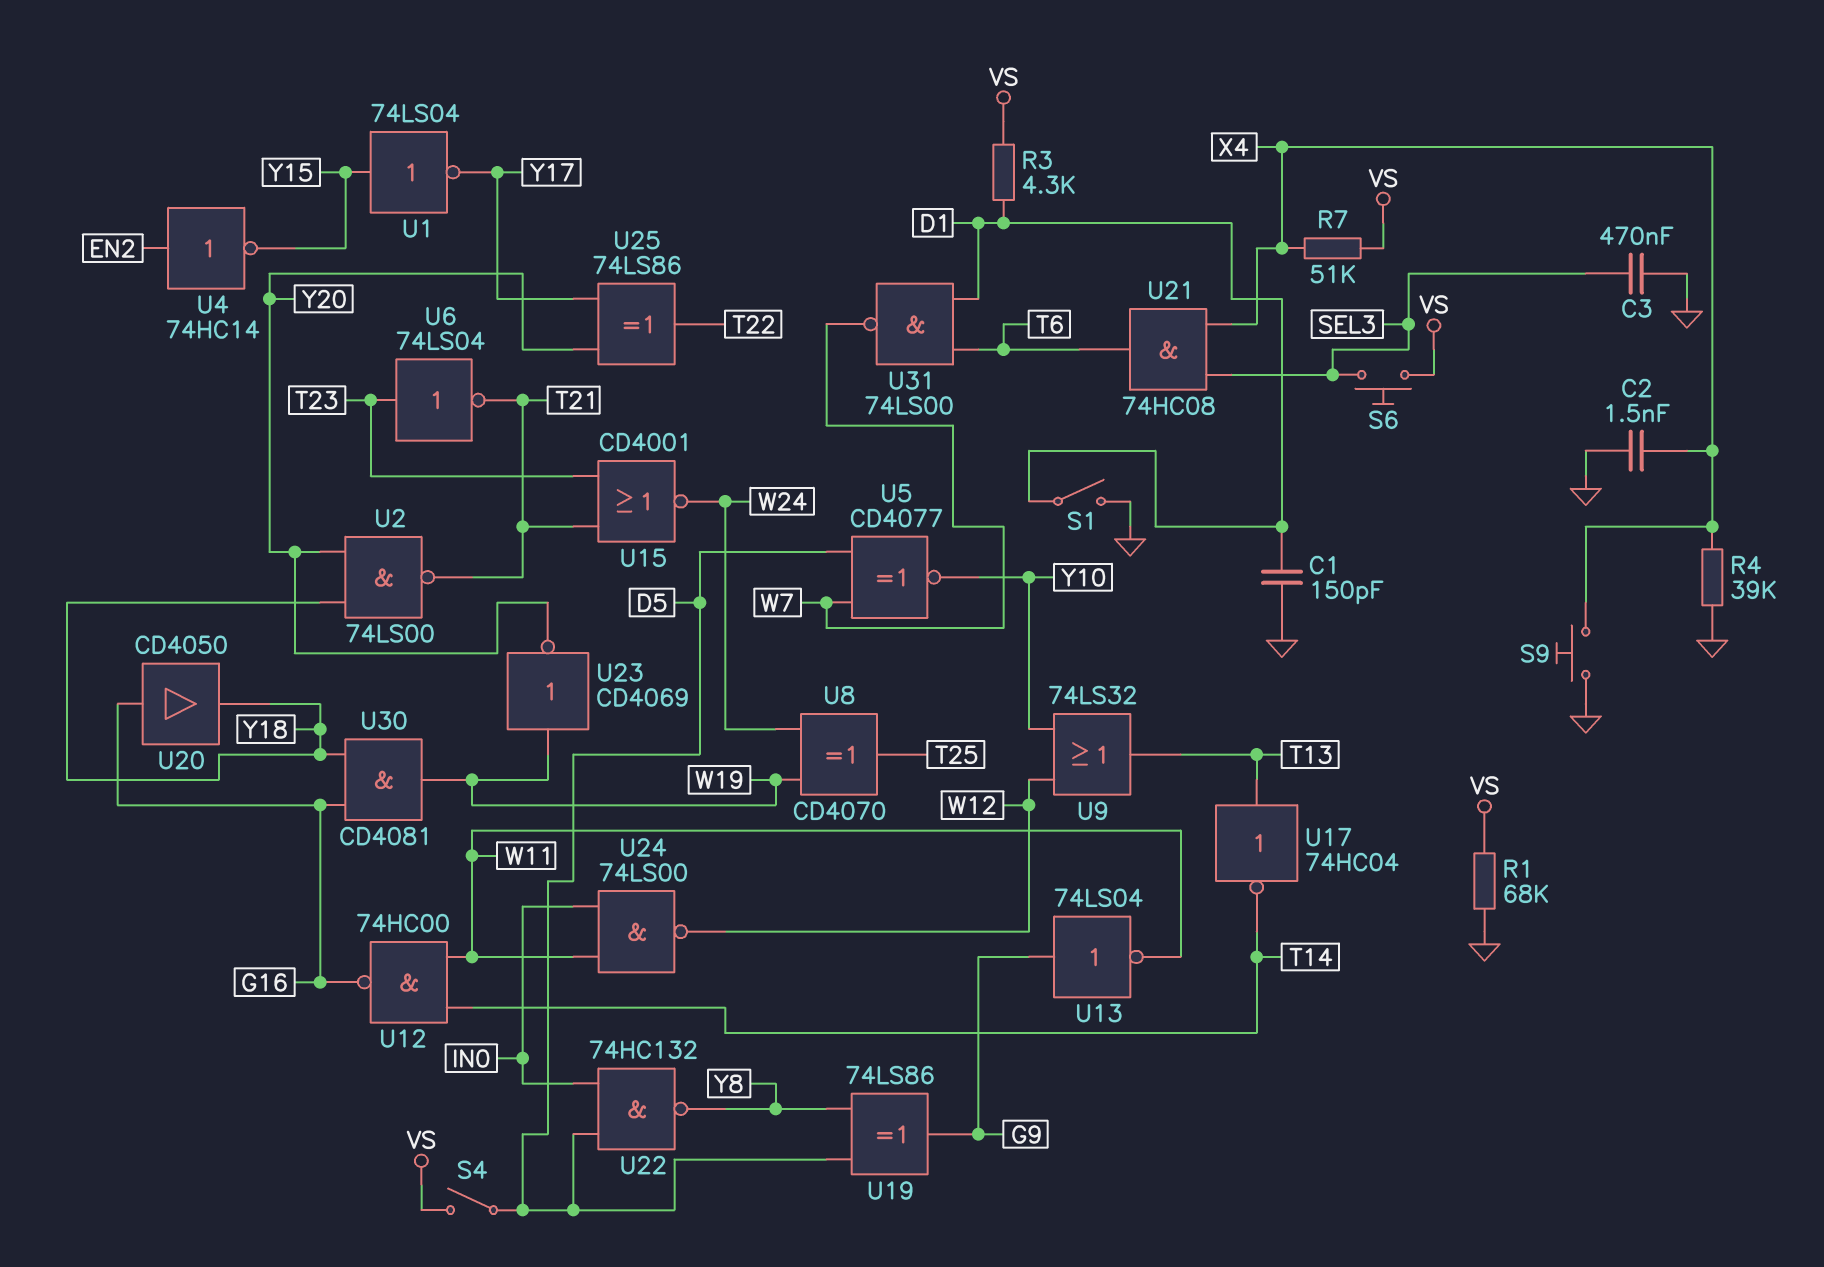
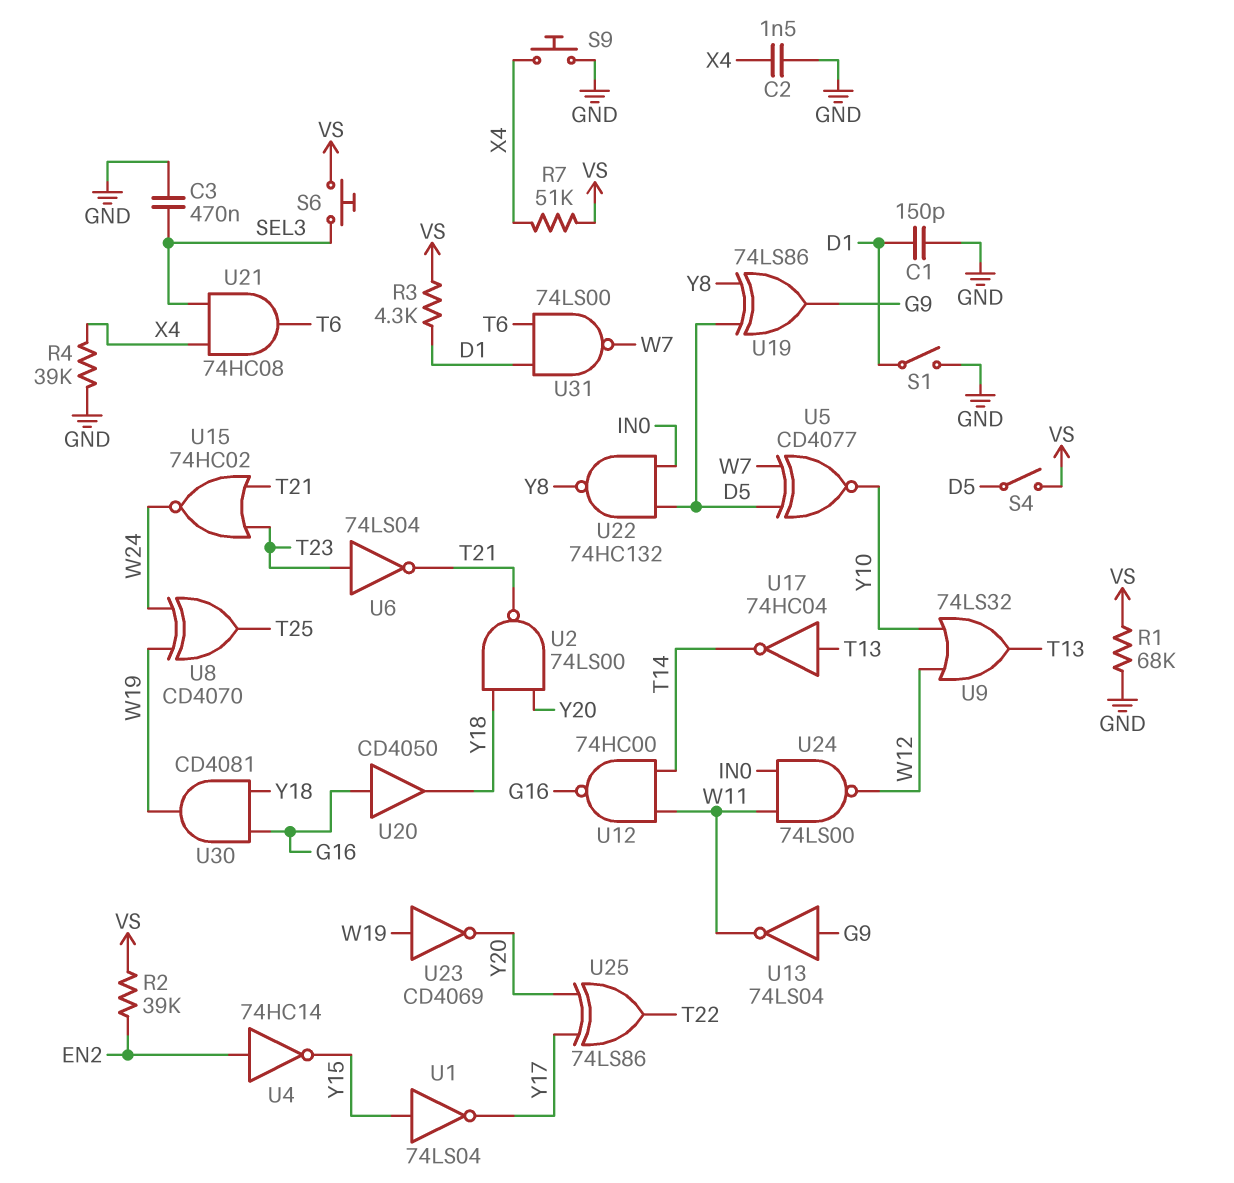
R2: none -> 39k (EN2, VS)
U15: NOR CD4001 (in T21, in T23, out W24) -> NOR 74HC02 (in T21, in T23, out W24)

